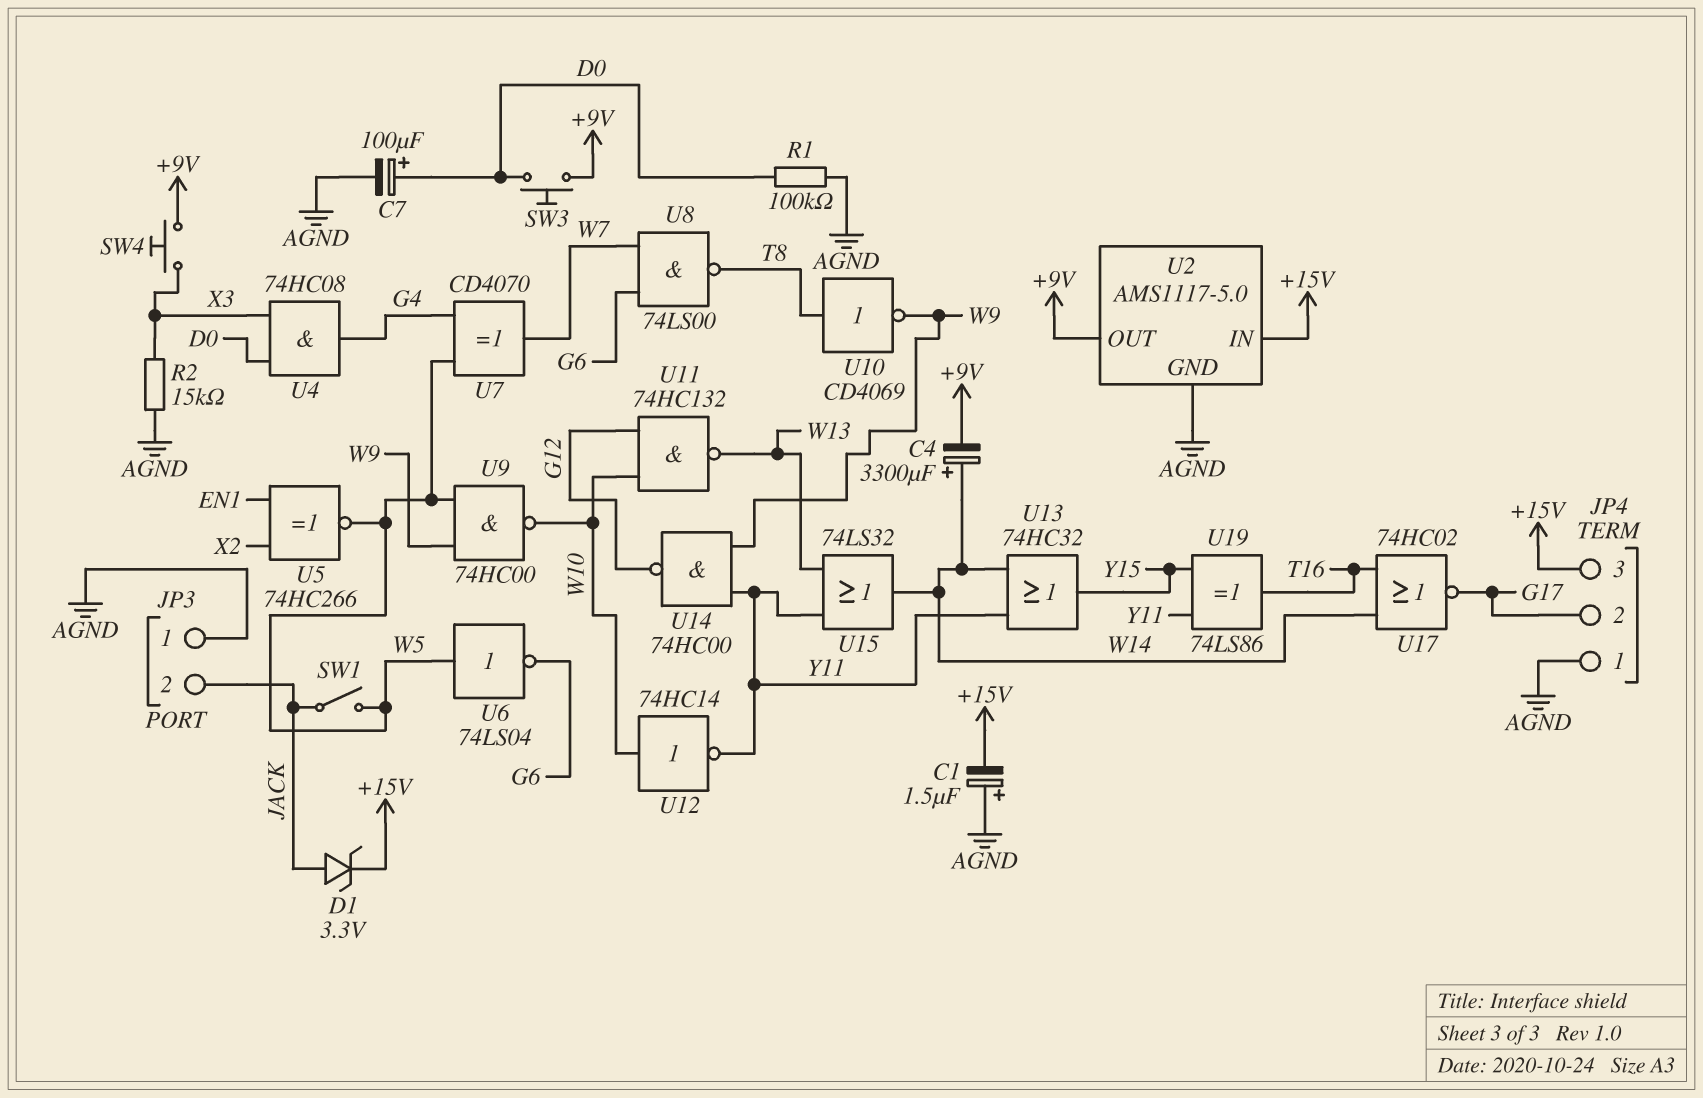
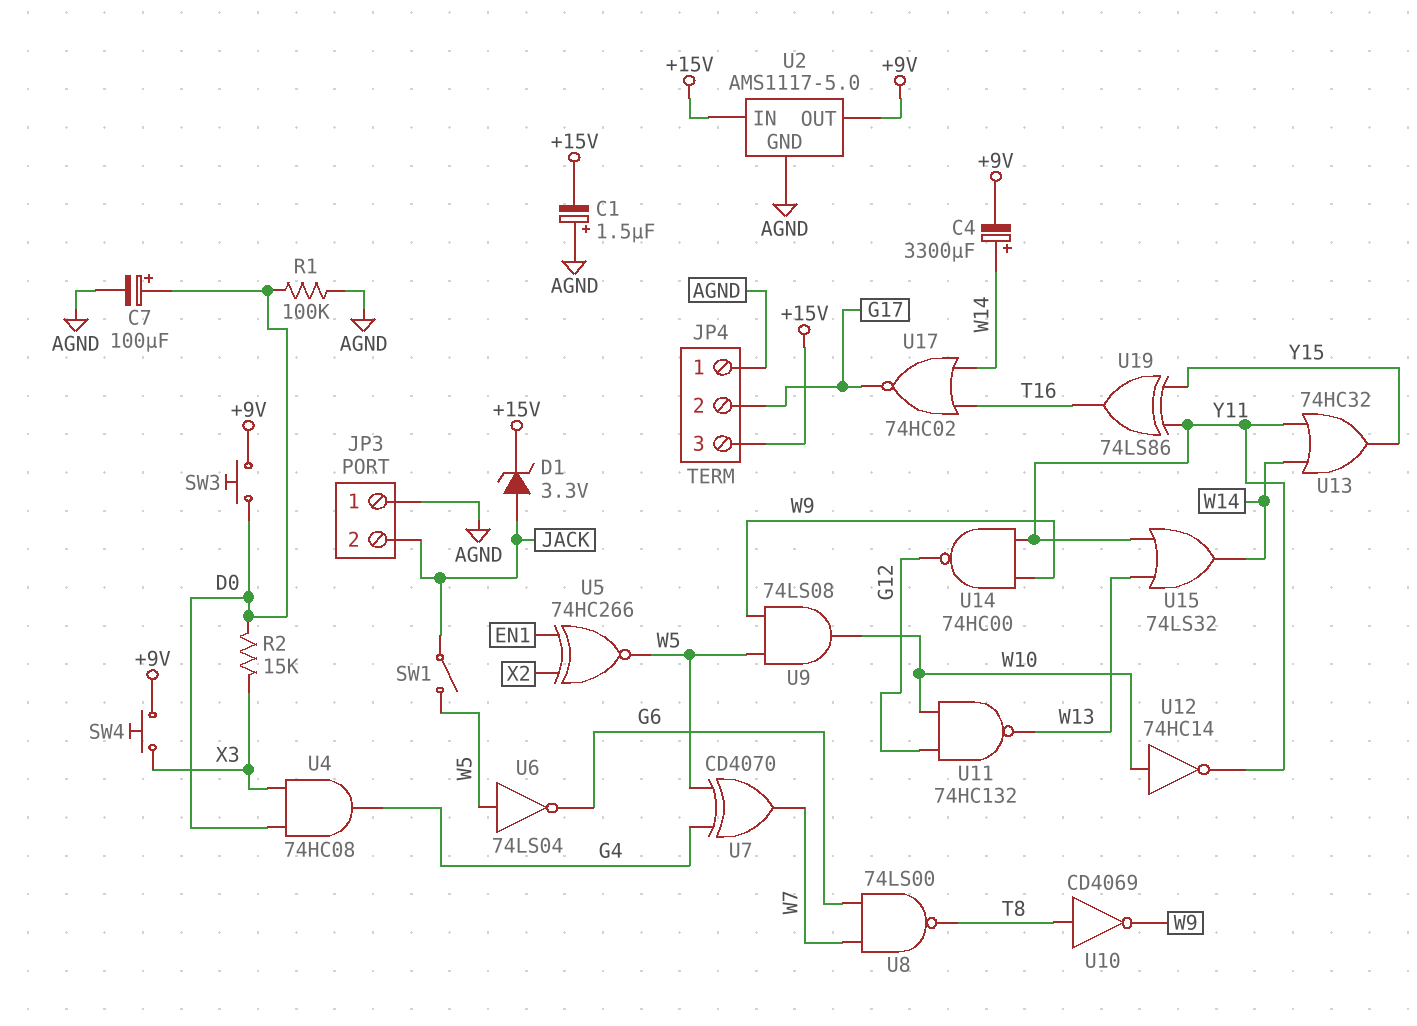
R2: 15k (AGND, X3) -> 15k (D0, X3)
U9: NAND 74HC00 (in W5, in W9, out W10) -> AND 74LS08 (in W5, in W9, out W10)

